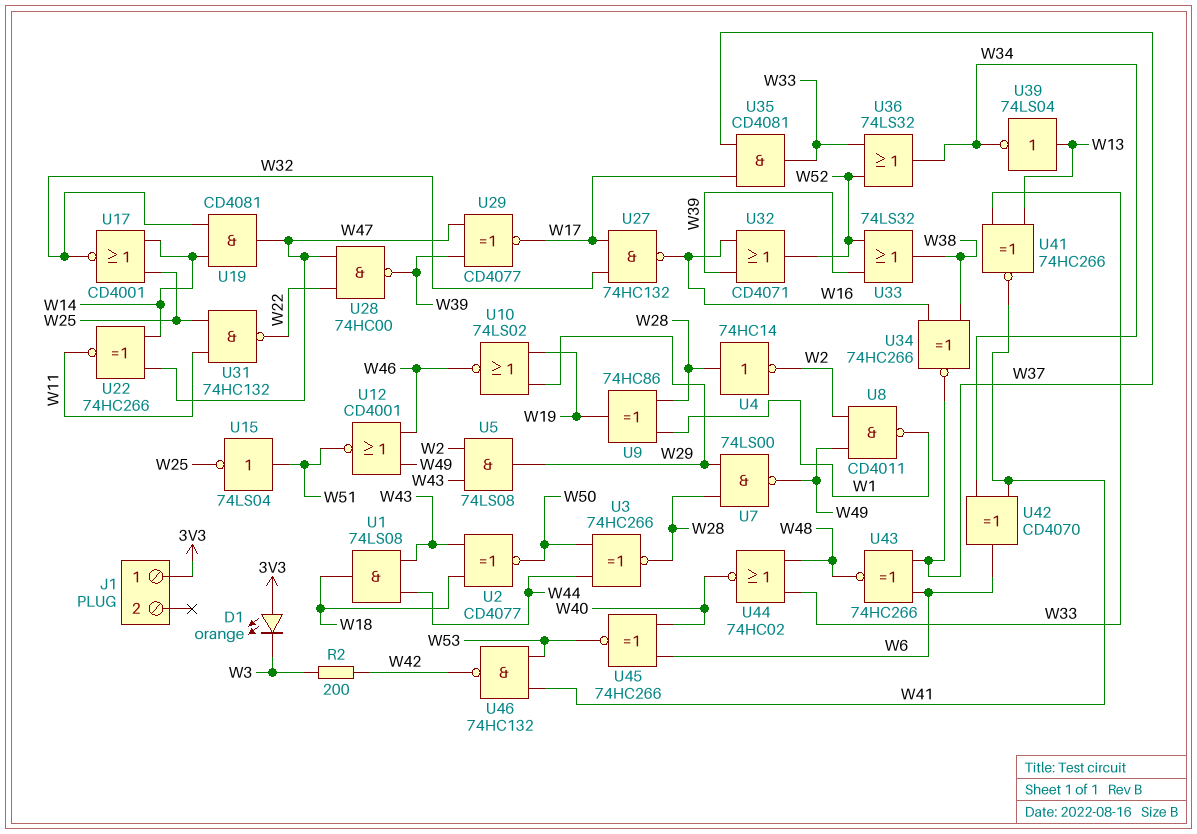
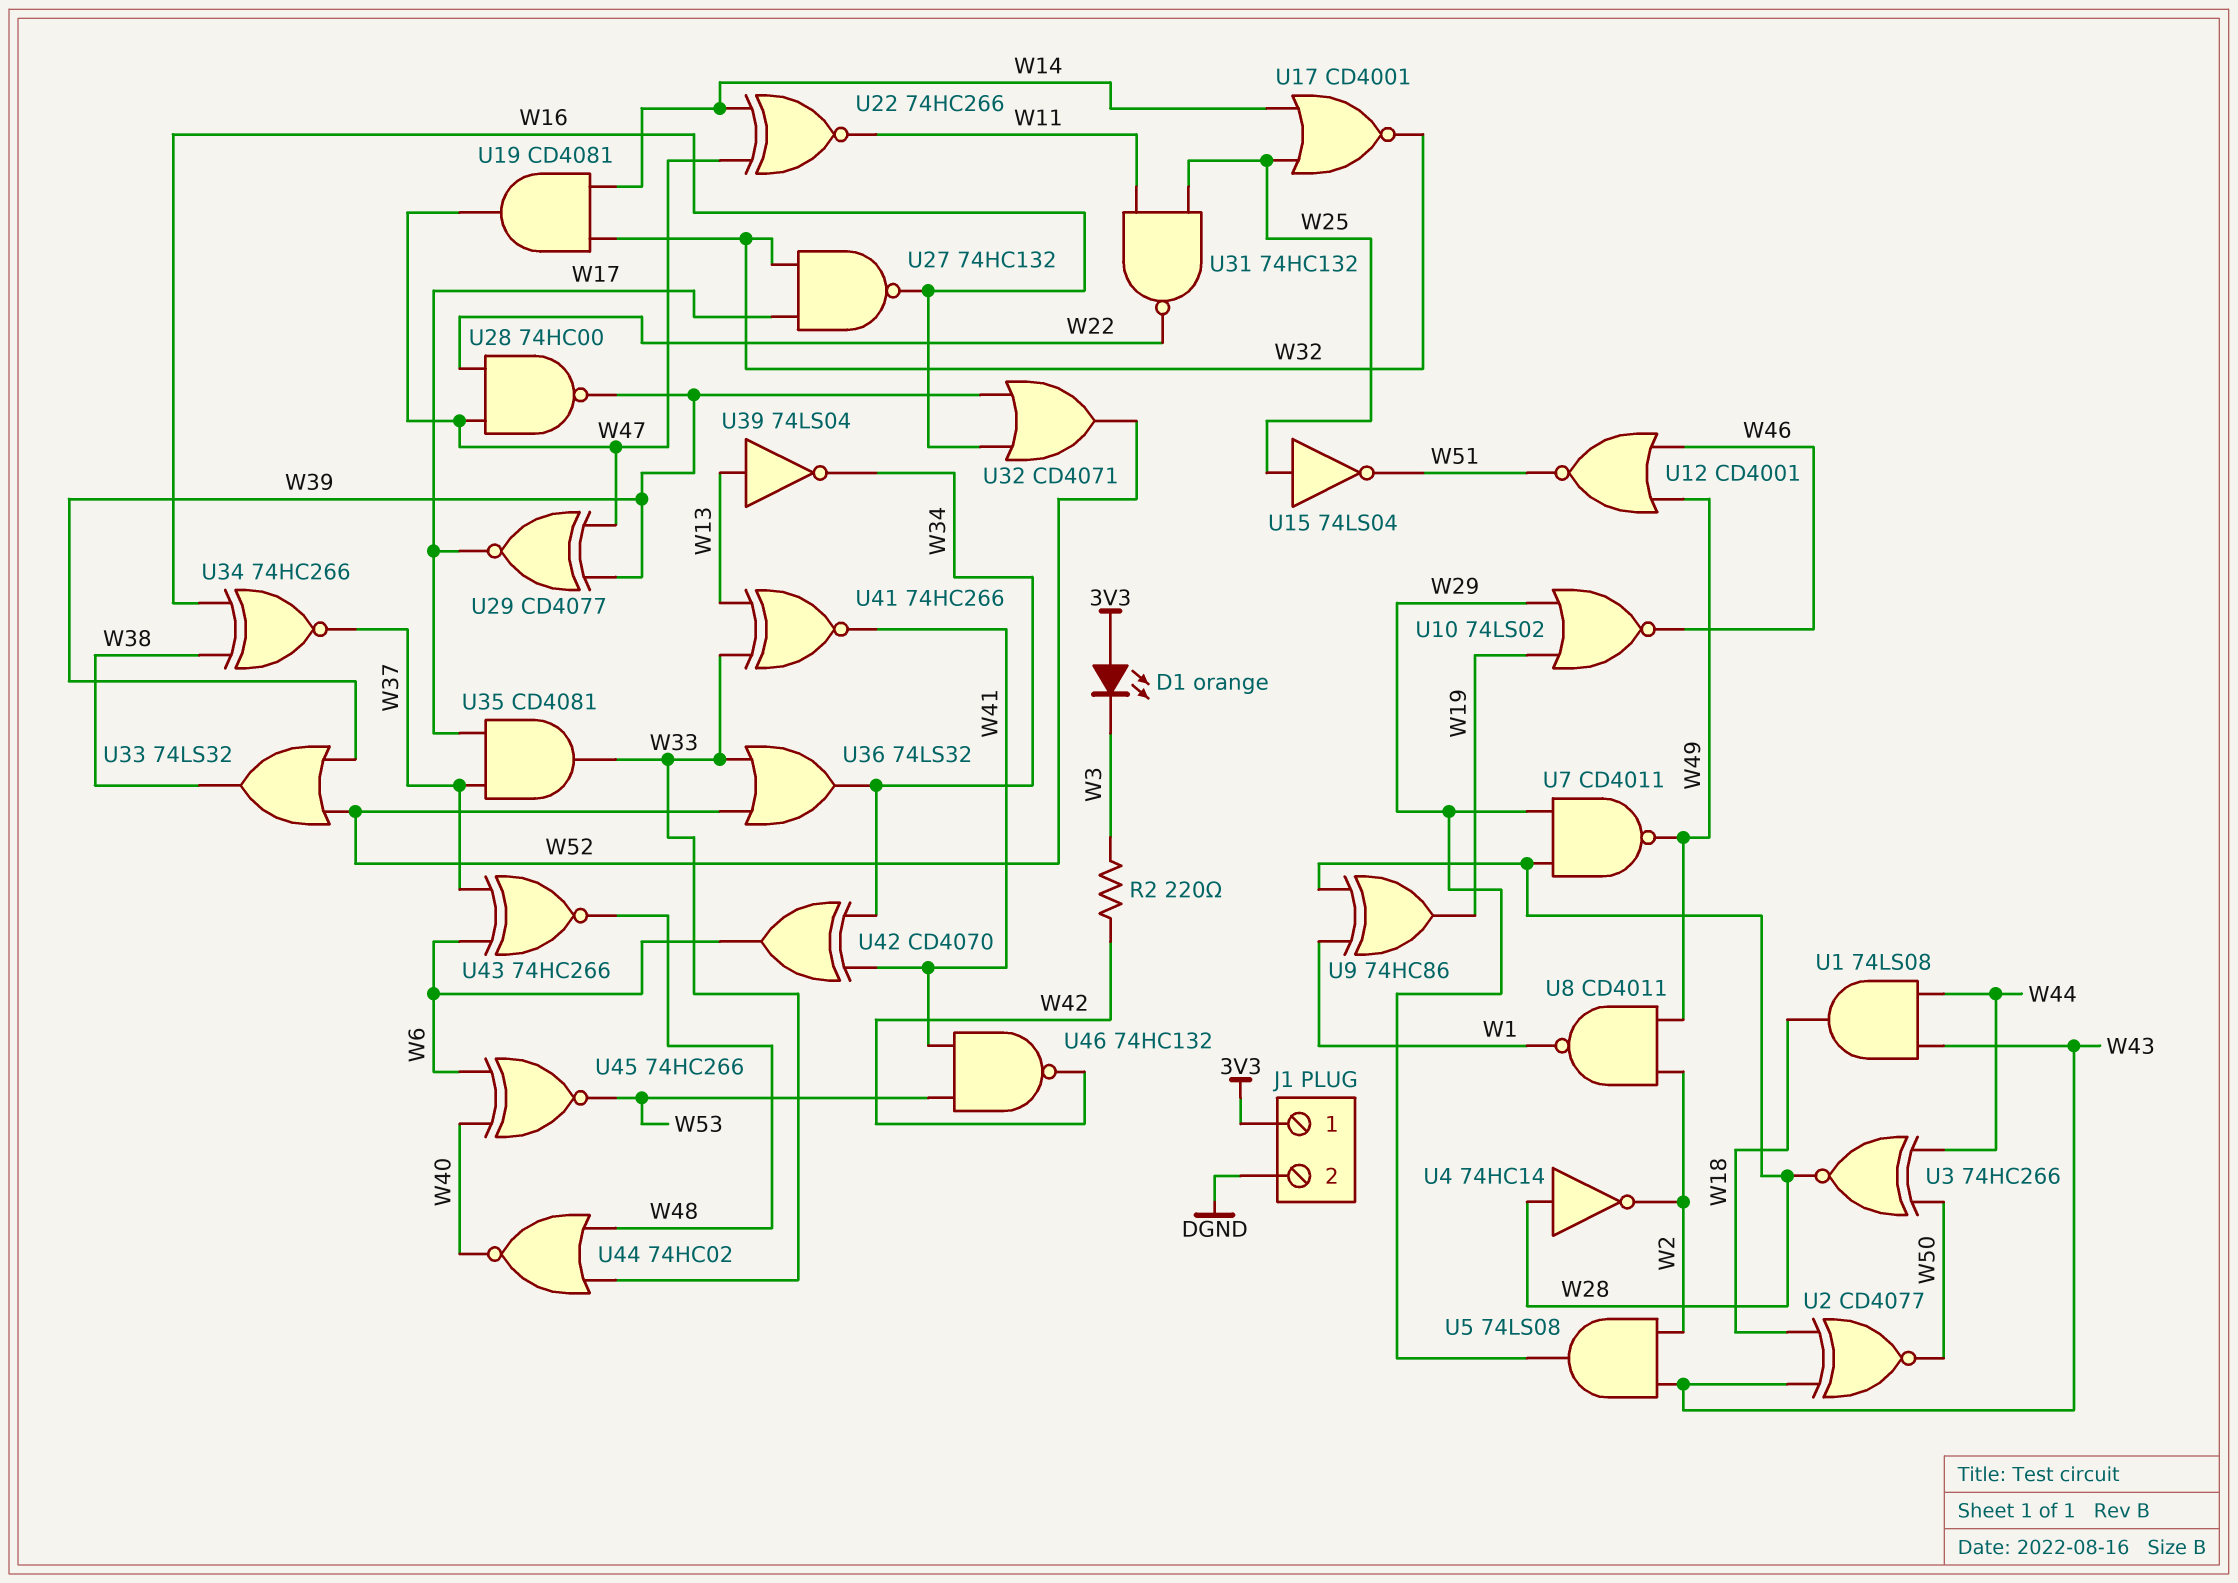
J1 pin 2: none -> DGND
R2: 200 (W3, W42) -> 220 (W3, W42)
U7: NAND 74LS00 (in W28, in W29, out W49) -> NAND CD4011 (in W28, in W29, out W49)
U15: NOT 74LS04 (in W51, out W25) -> NOT 74LS04 (in W25, out W51)

